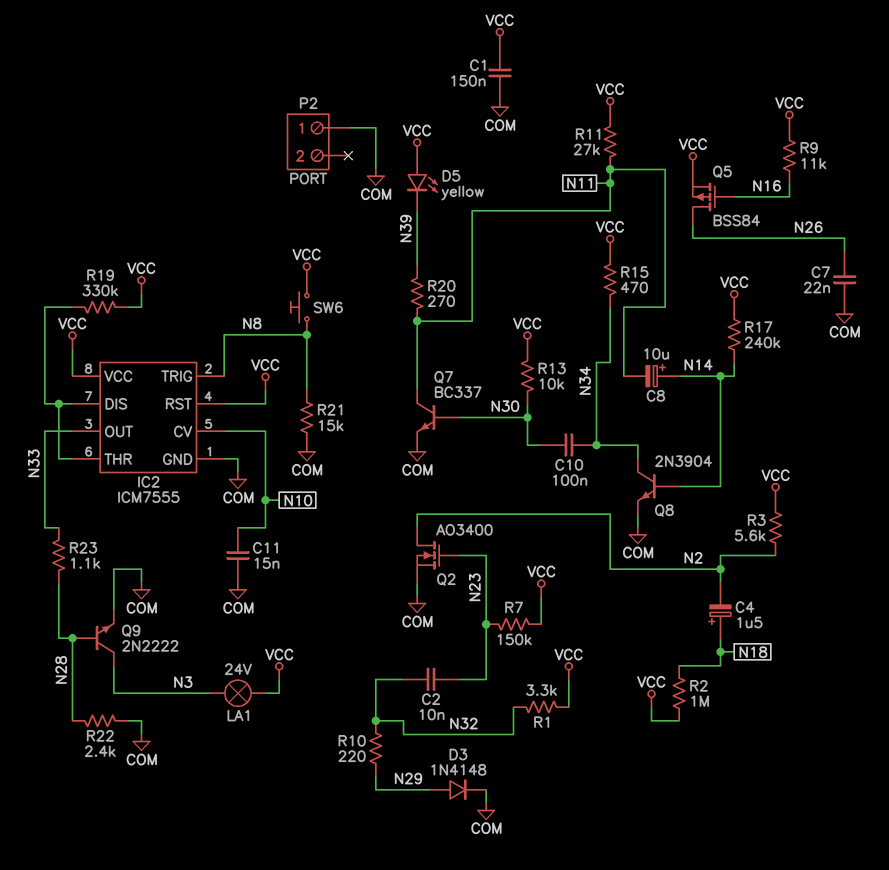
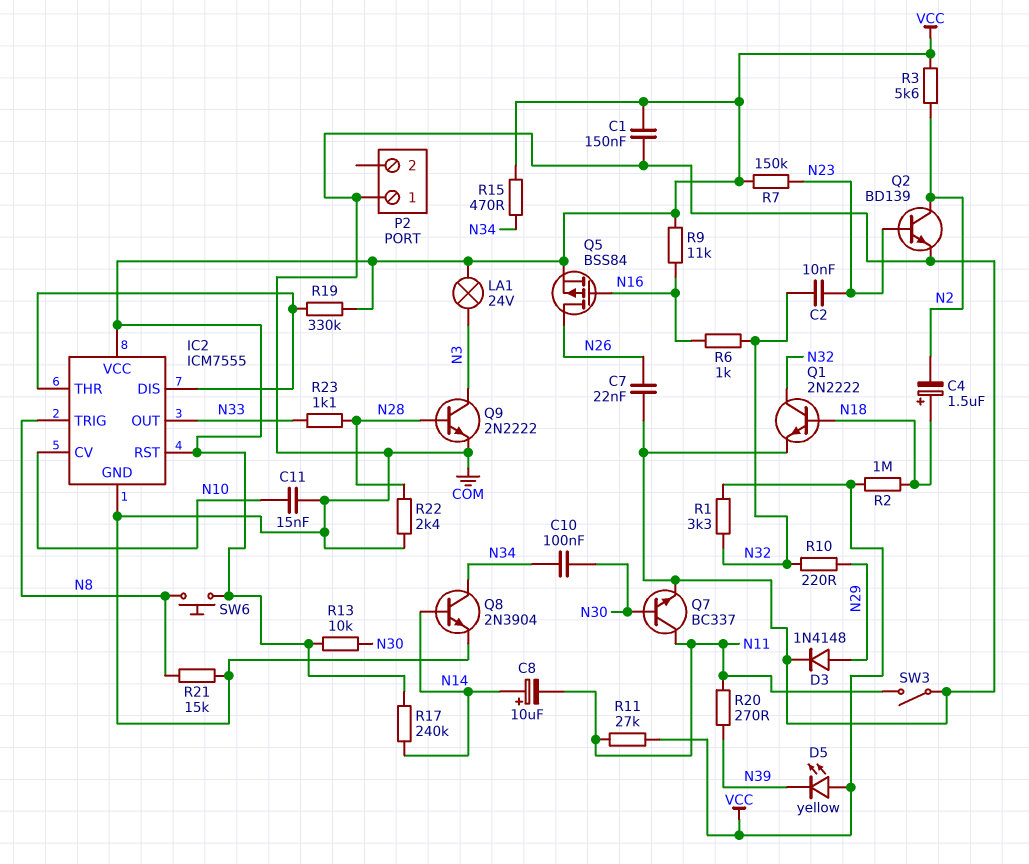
Q1: none -> NPN 2N2222 (B N18, C N32, E COM)
Q2: NMOS AO3400 (G N23, D N2, S COM) -> NPN BD139 (B N23, C N2, E COM)
R6: none -> 1k (N16, N32)
SW3: none -> switch (COM, N11)

